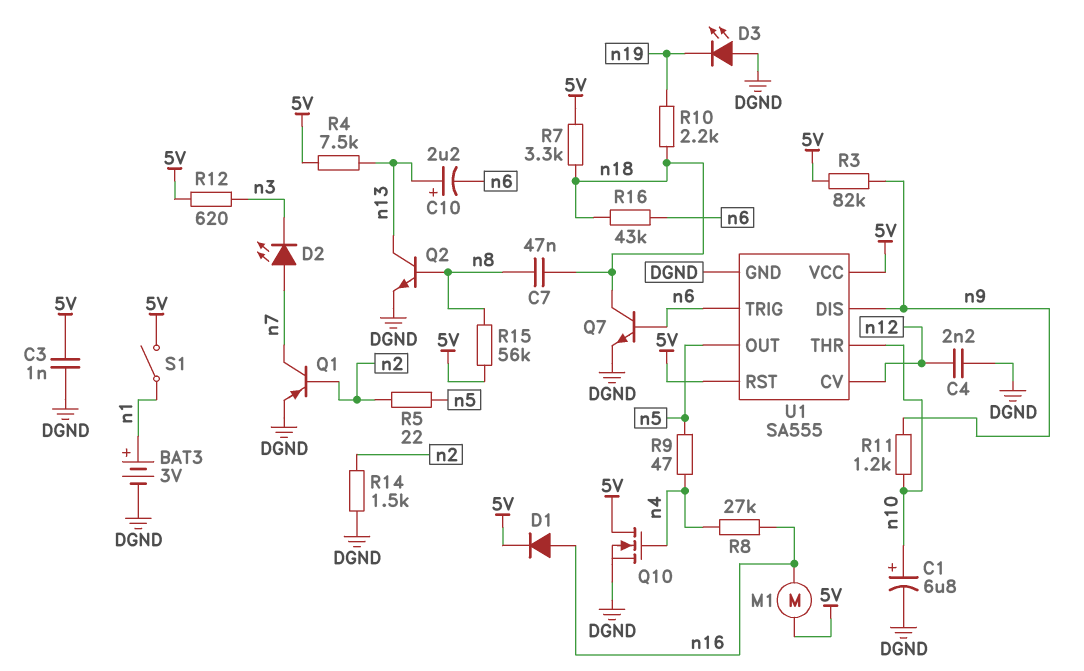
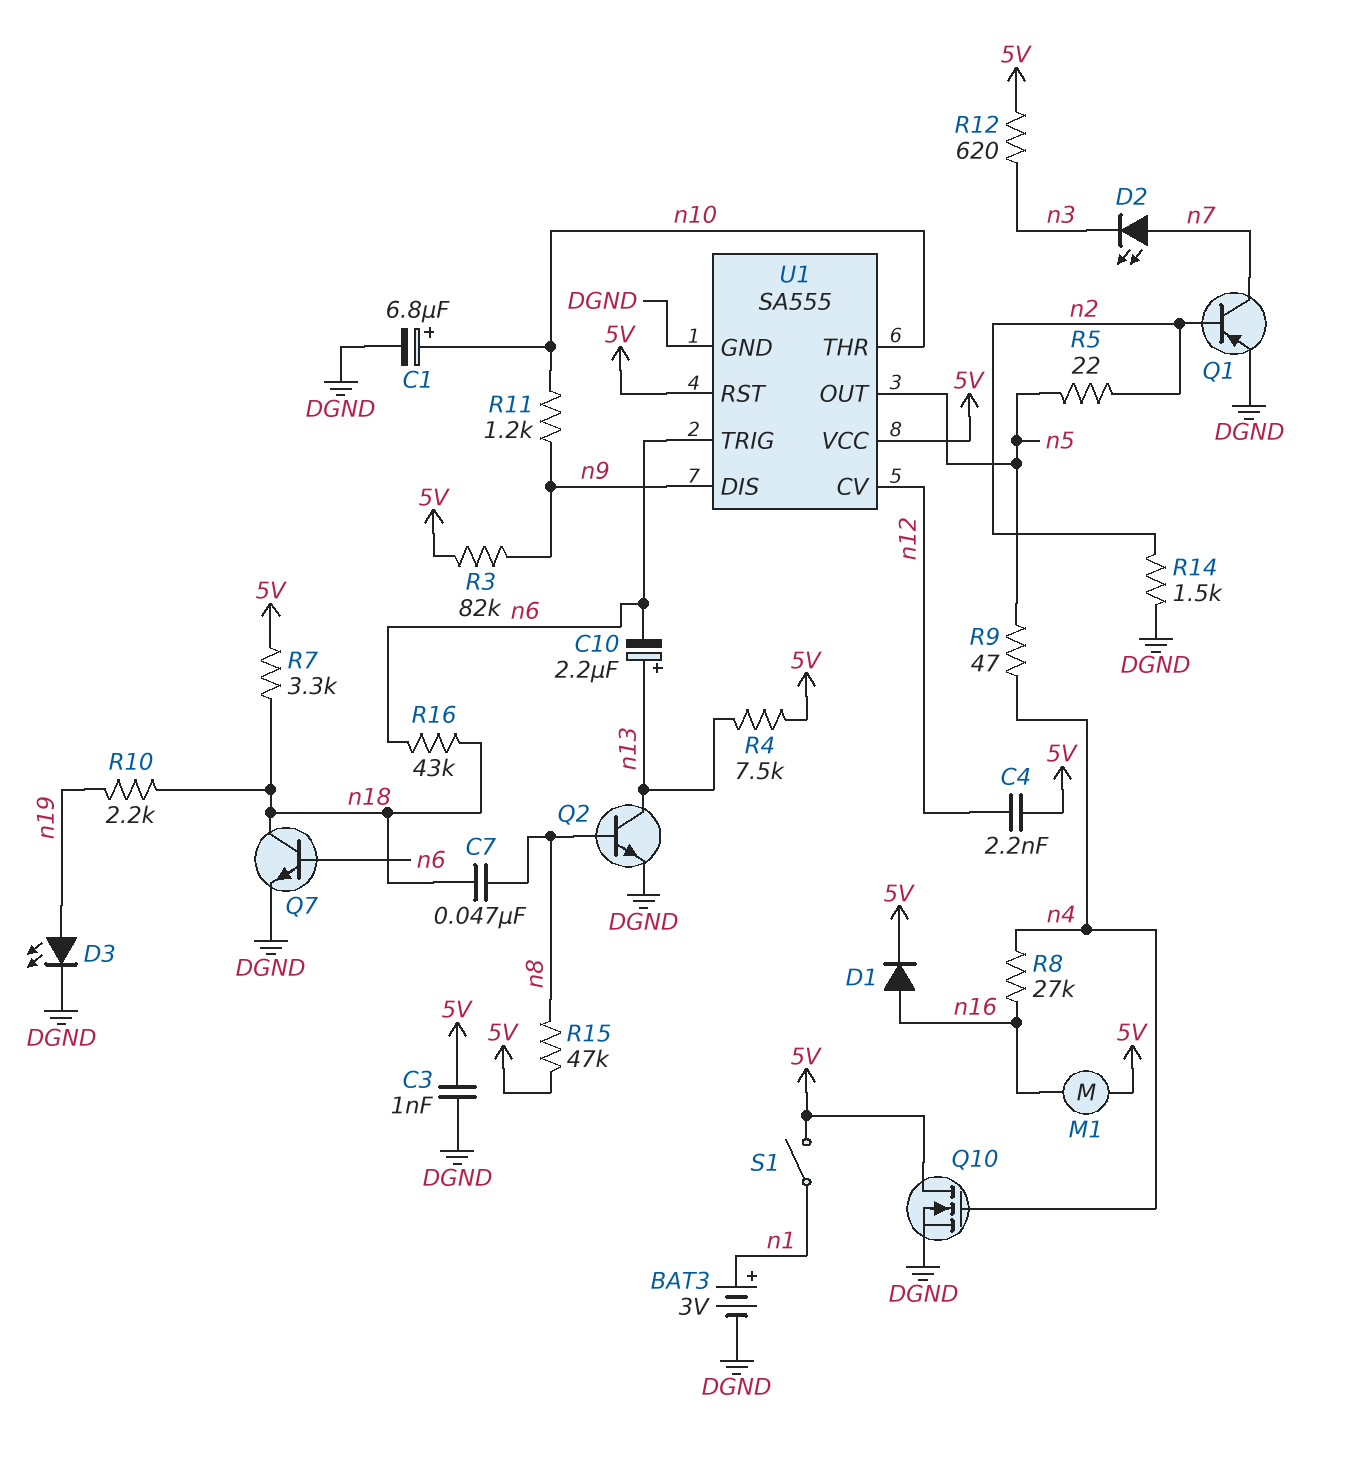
C4: 2.2nF (DGND, n12) -> 2.2nF (5V, n12)
D3: LED (A DGND, K n19) -> LED (A n19, K DGND)
R15: 56k (5V, n8) -> 47k (5V, n8)

